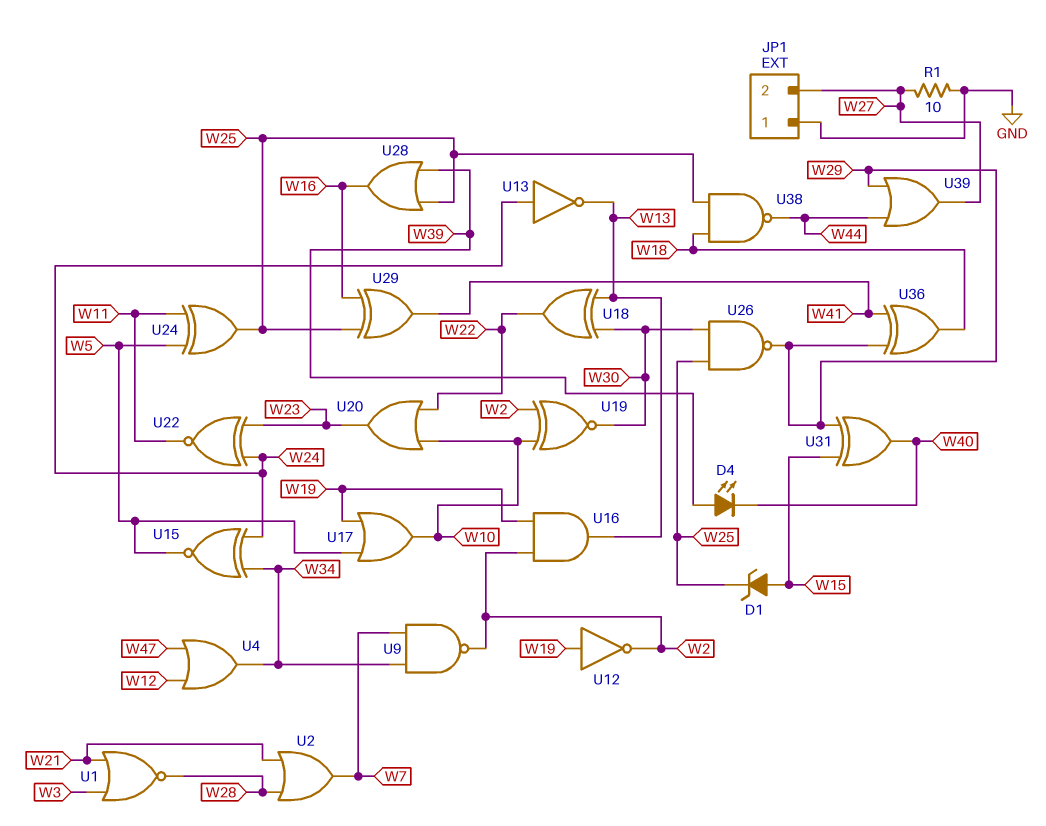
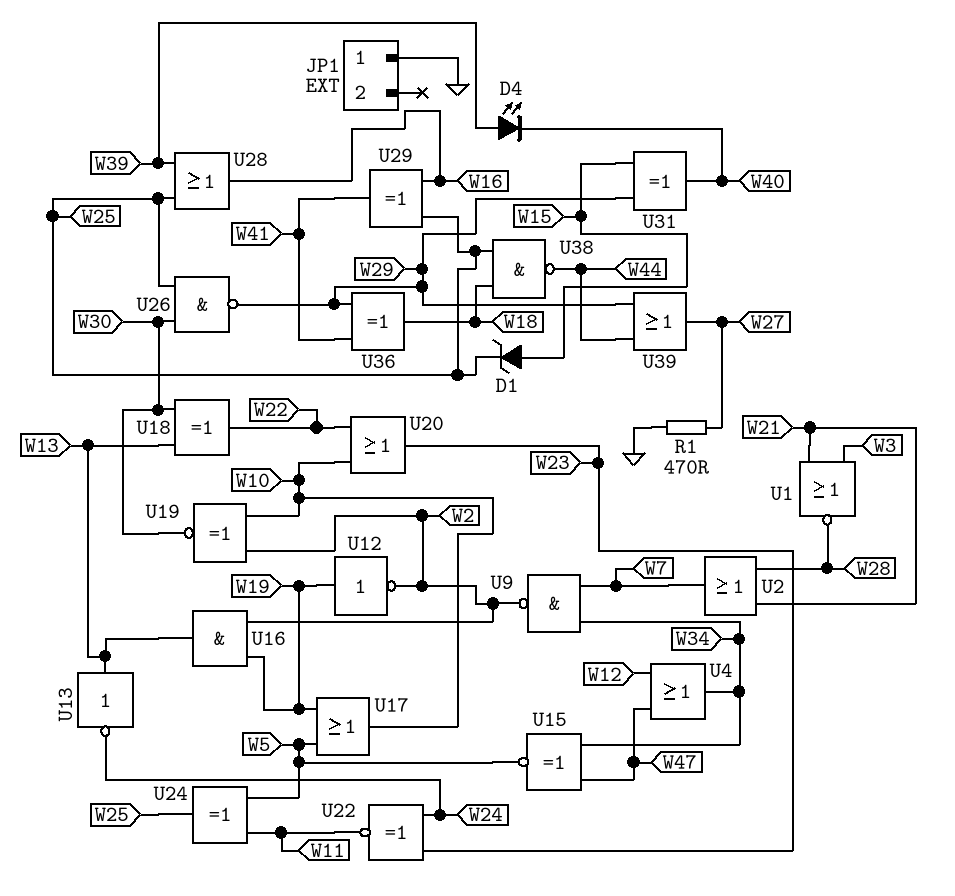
JP1 pin 2: W27 -> none
R1: 10 (GND, W27) -> 470 (GND, W27)
U13: NOT (in W24, out W13) -> NOT (in W13, out W24)
U15: XNOR (in W24, in W34, out W5) -> XNOR (in W34, in W47, out W5)

